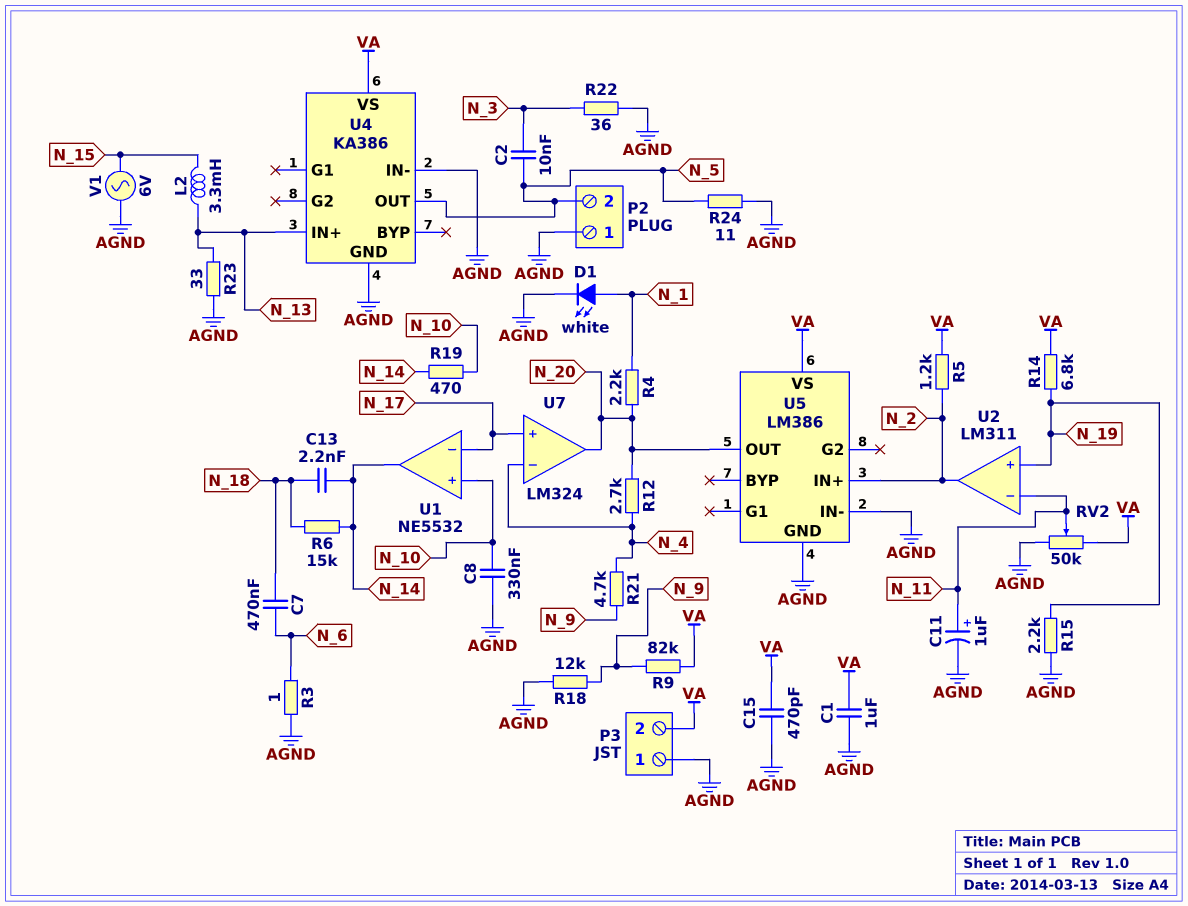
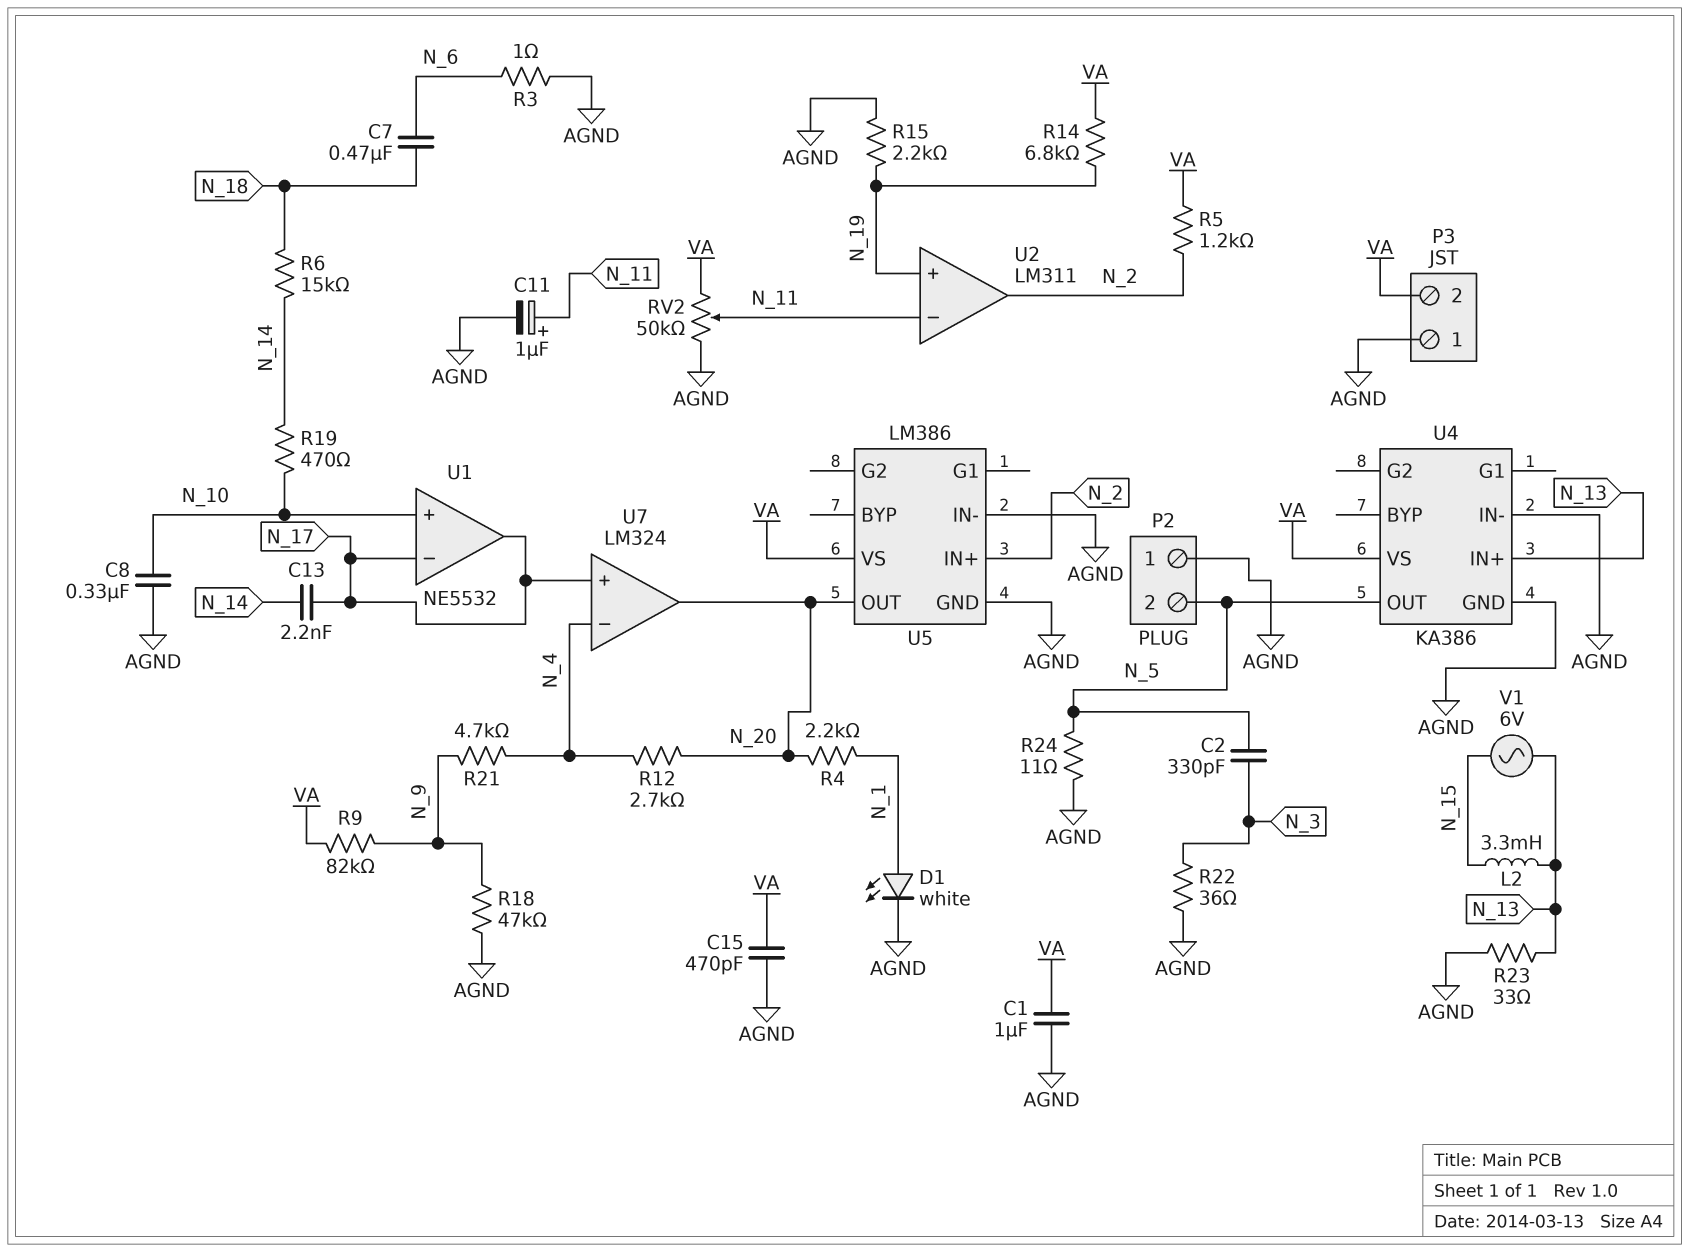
C2: 10nF (N_3, N_5) -> 330pF (N_3, N_5)
C13: 2.2nF (N_14, N_18) -> 2.2nF (N_14, N_17)
R18: 12k (AGND, N_9) -> 47k (AGND, N_9)
U1 pin out: N_14 -> N_17
V1: AC 6V (AGND, N_15) -> AC 6V (N_13, N_15)

